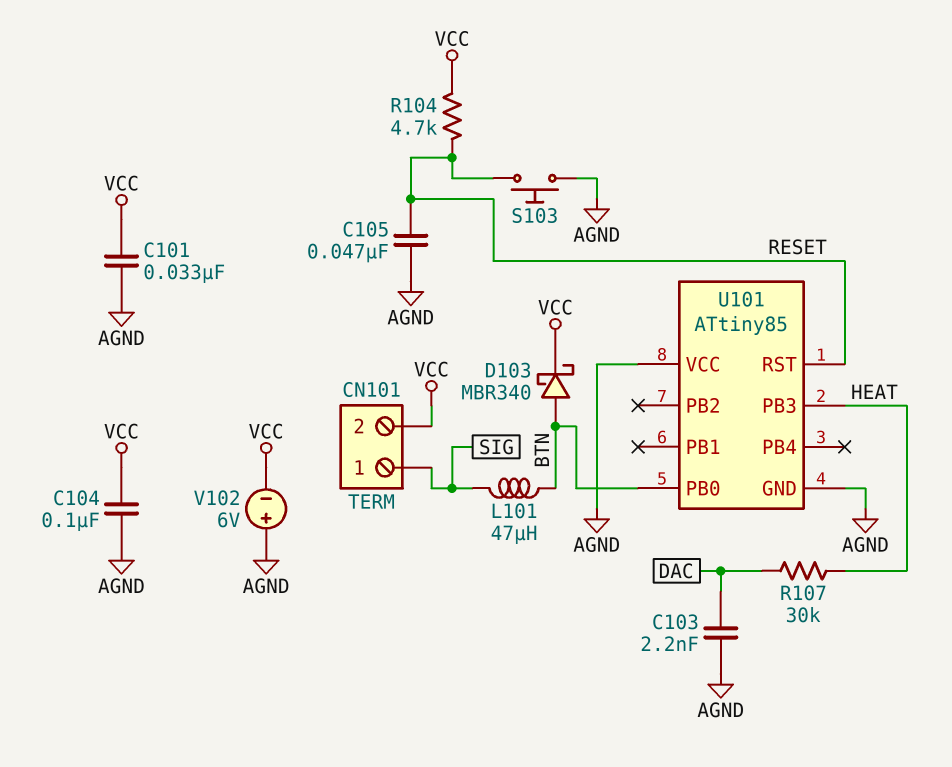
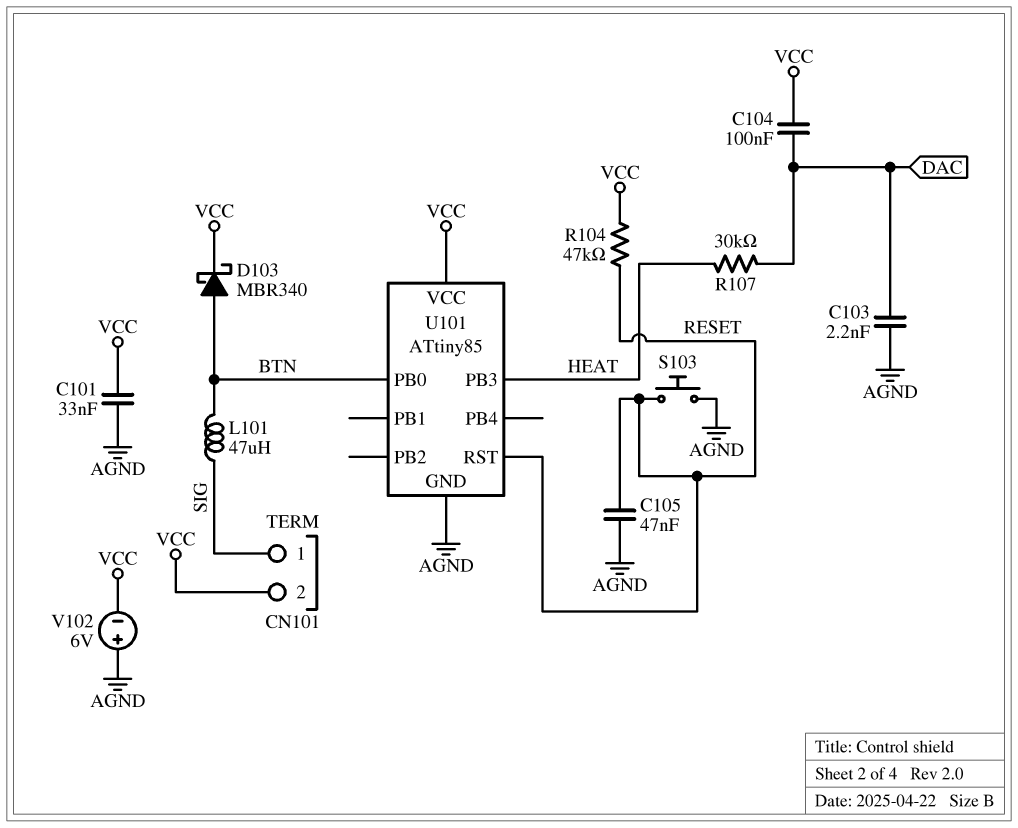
C104: 100nF (AGND, VCC) -> 100nF (DAC, VCC)
R104: 4.7k (RESET, VCC) -> 47k (RESET, VCC)
U101 pin VCC: AGND -> VCC

